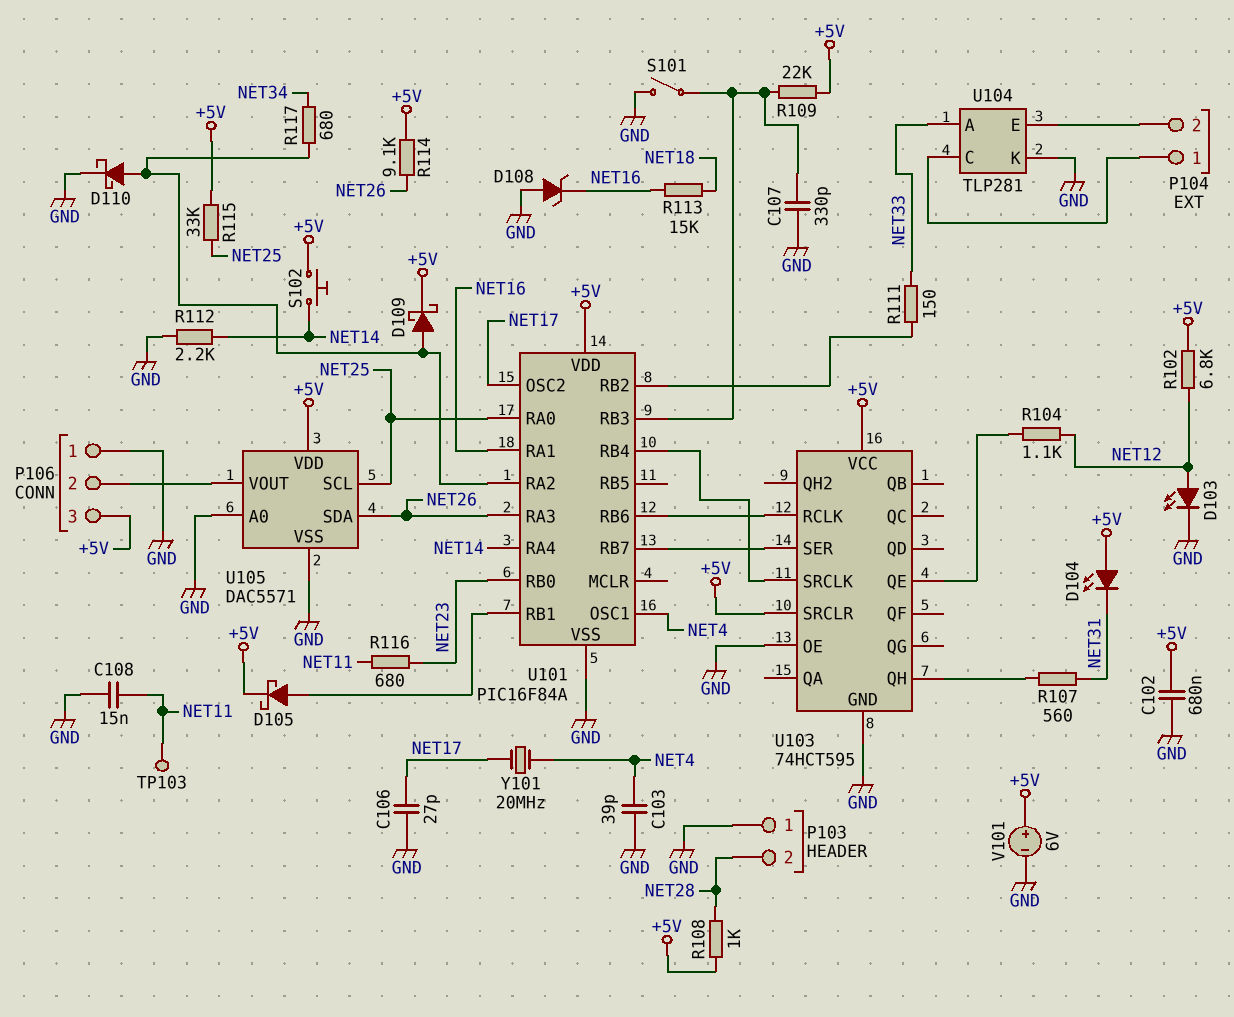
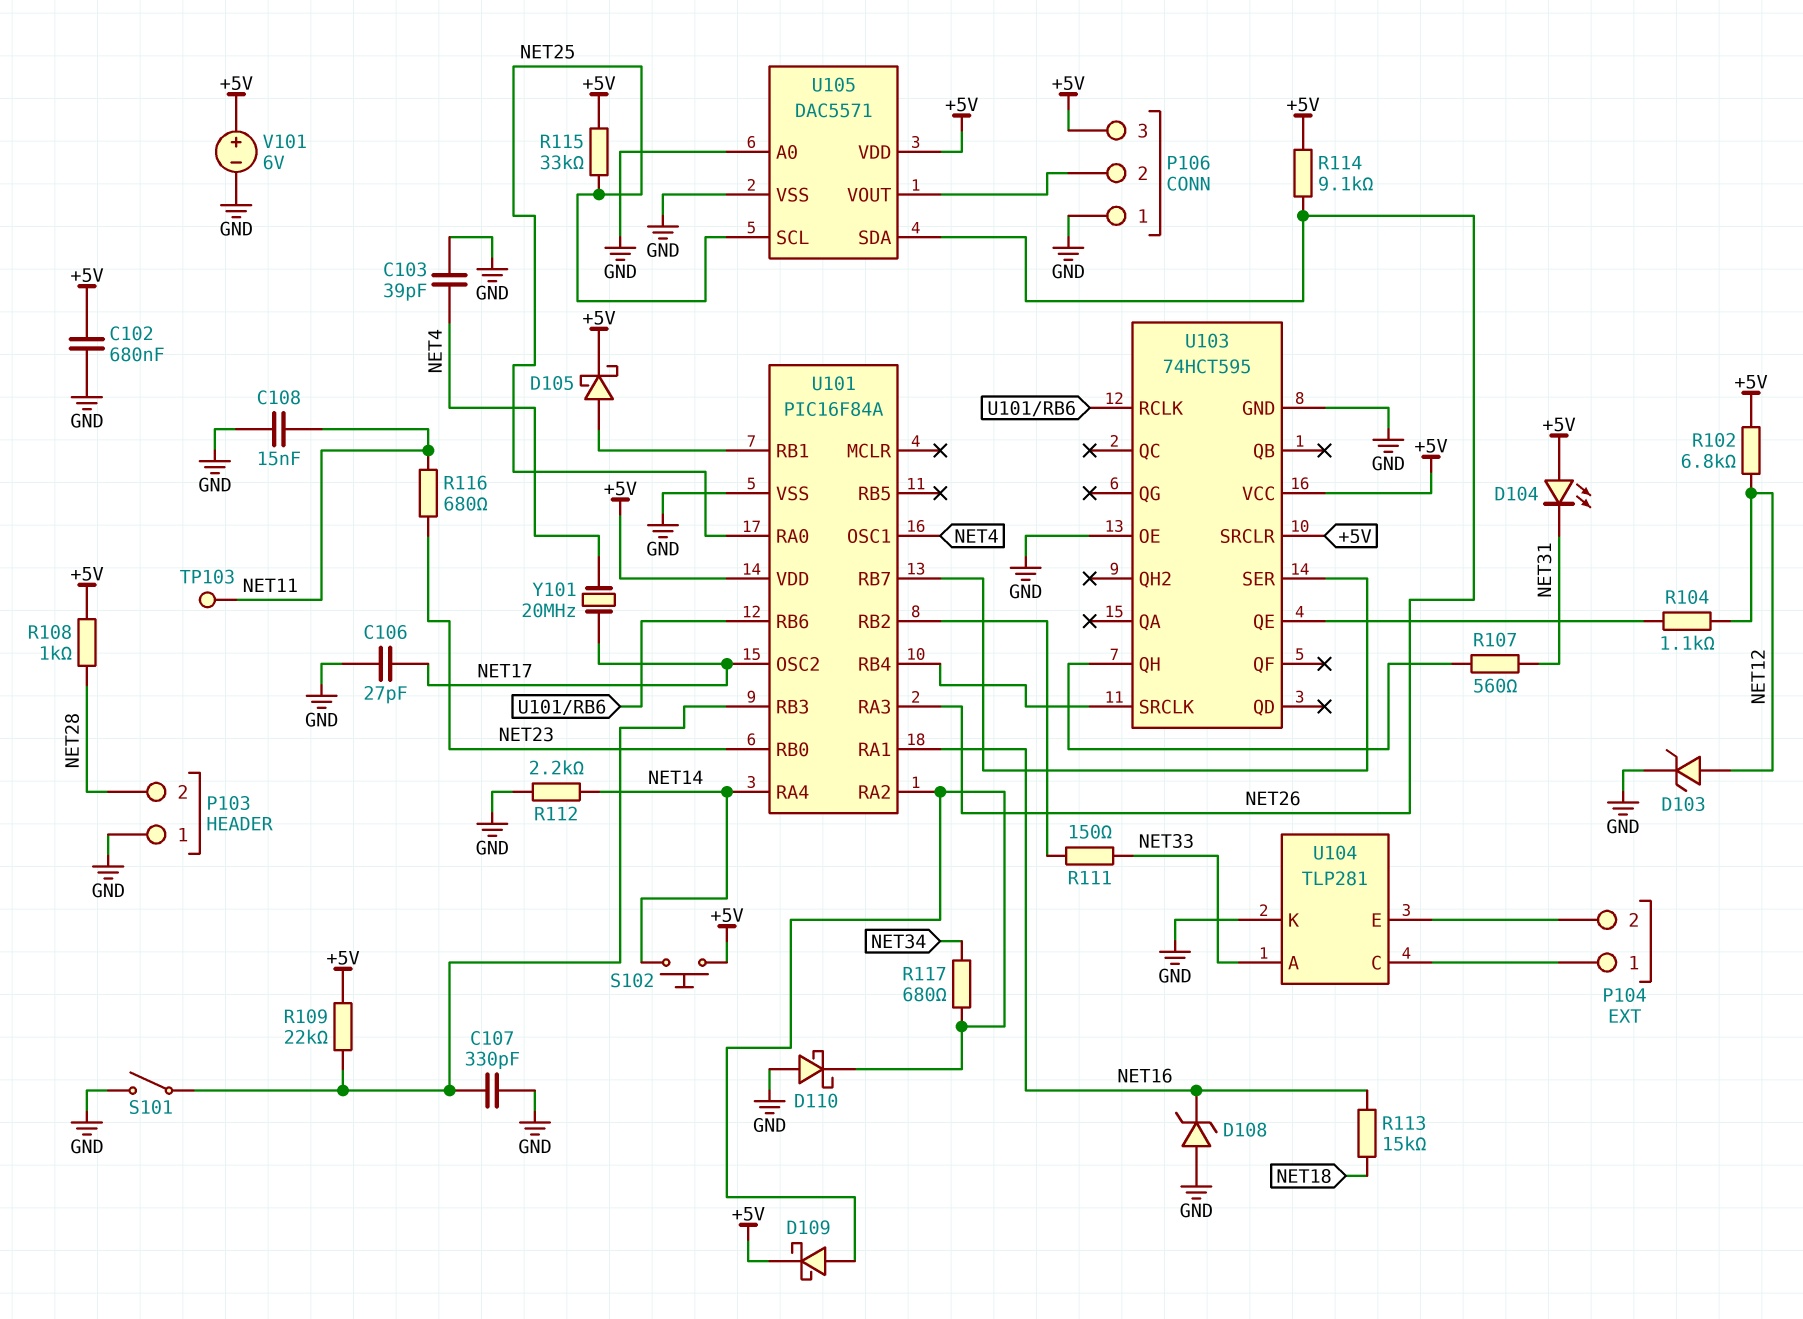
D103: LED (A NET12, K GND) -> zener (A NET12, K GND)
D110: schottky (A U101/RA2, K GND) -> schottky (A GND, K U101/RA2)

